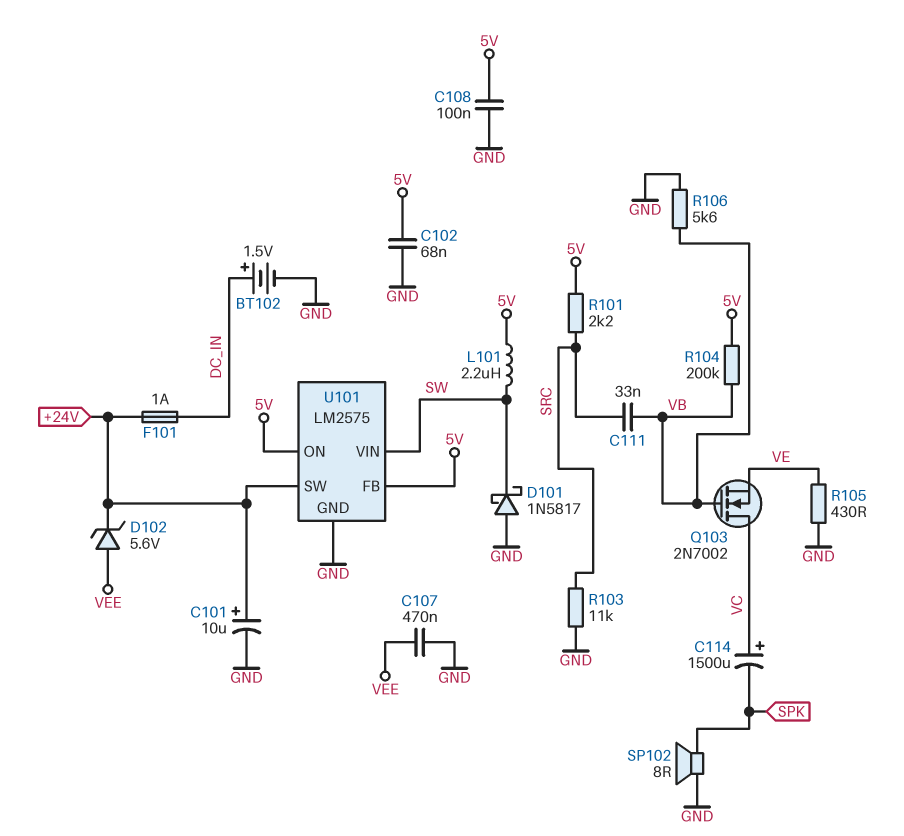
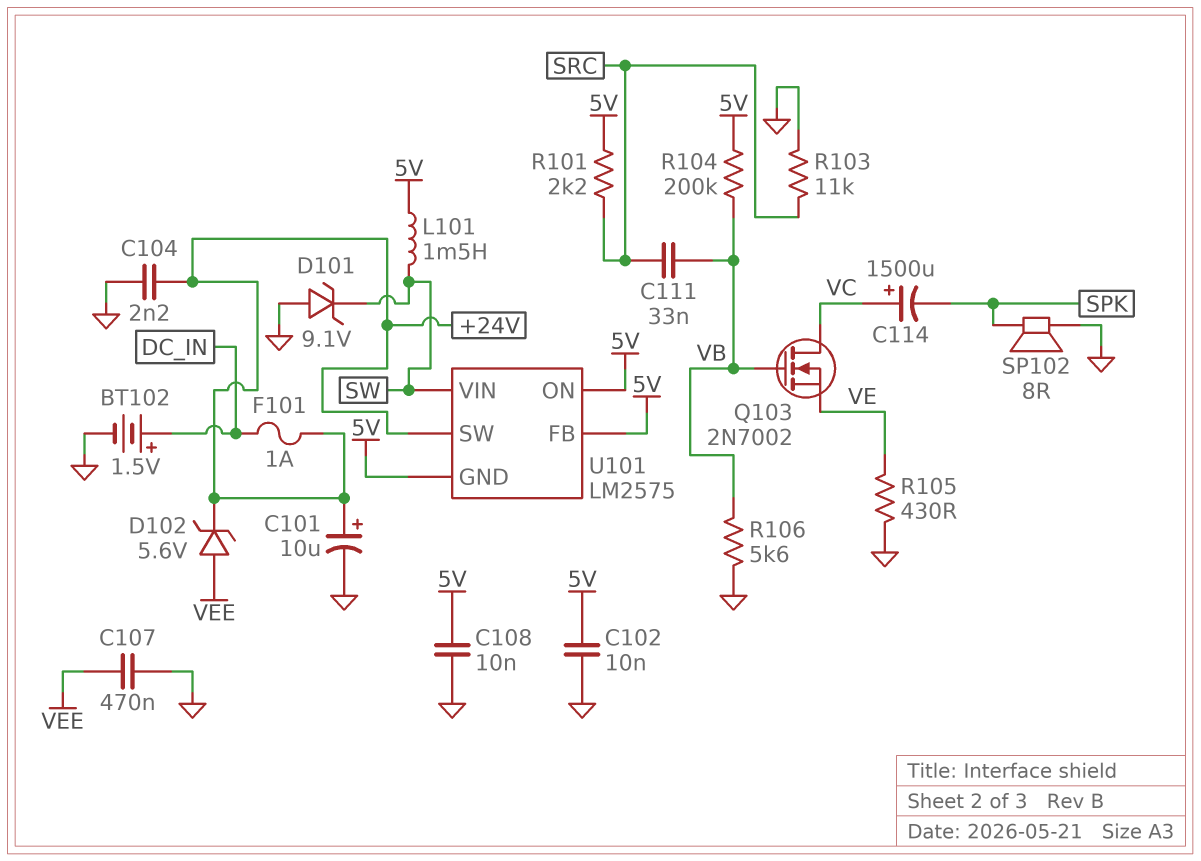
C102: 68nF (5V, GND) -> 10nF (5V, GND)
C104: none -> 2.2nF (+24V, GND)
C108: 100nF (5V, GND) -> 10nF (5V, GND)
D101: schottky 1N5817 (A GND, K SW) -> zener 9.1V (A GND, K SW)
L101: 2.2uH (5V, SW) -> 1.5mH (5V, SW)
U101 pin GND: GND -> 5V

